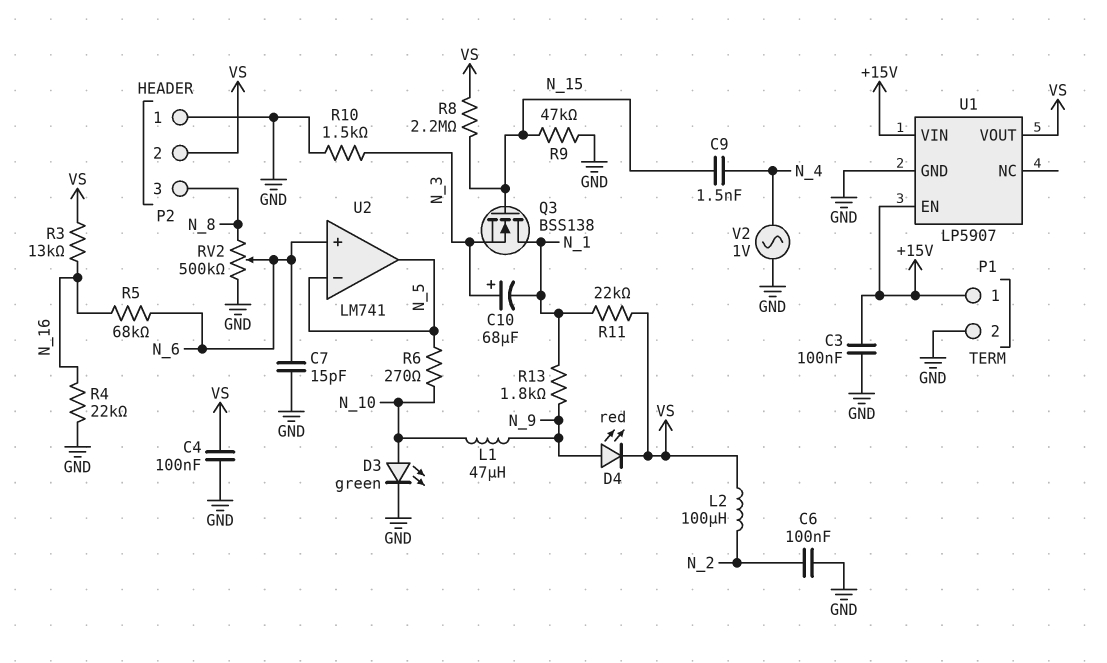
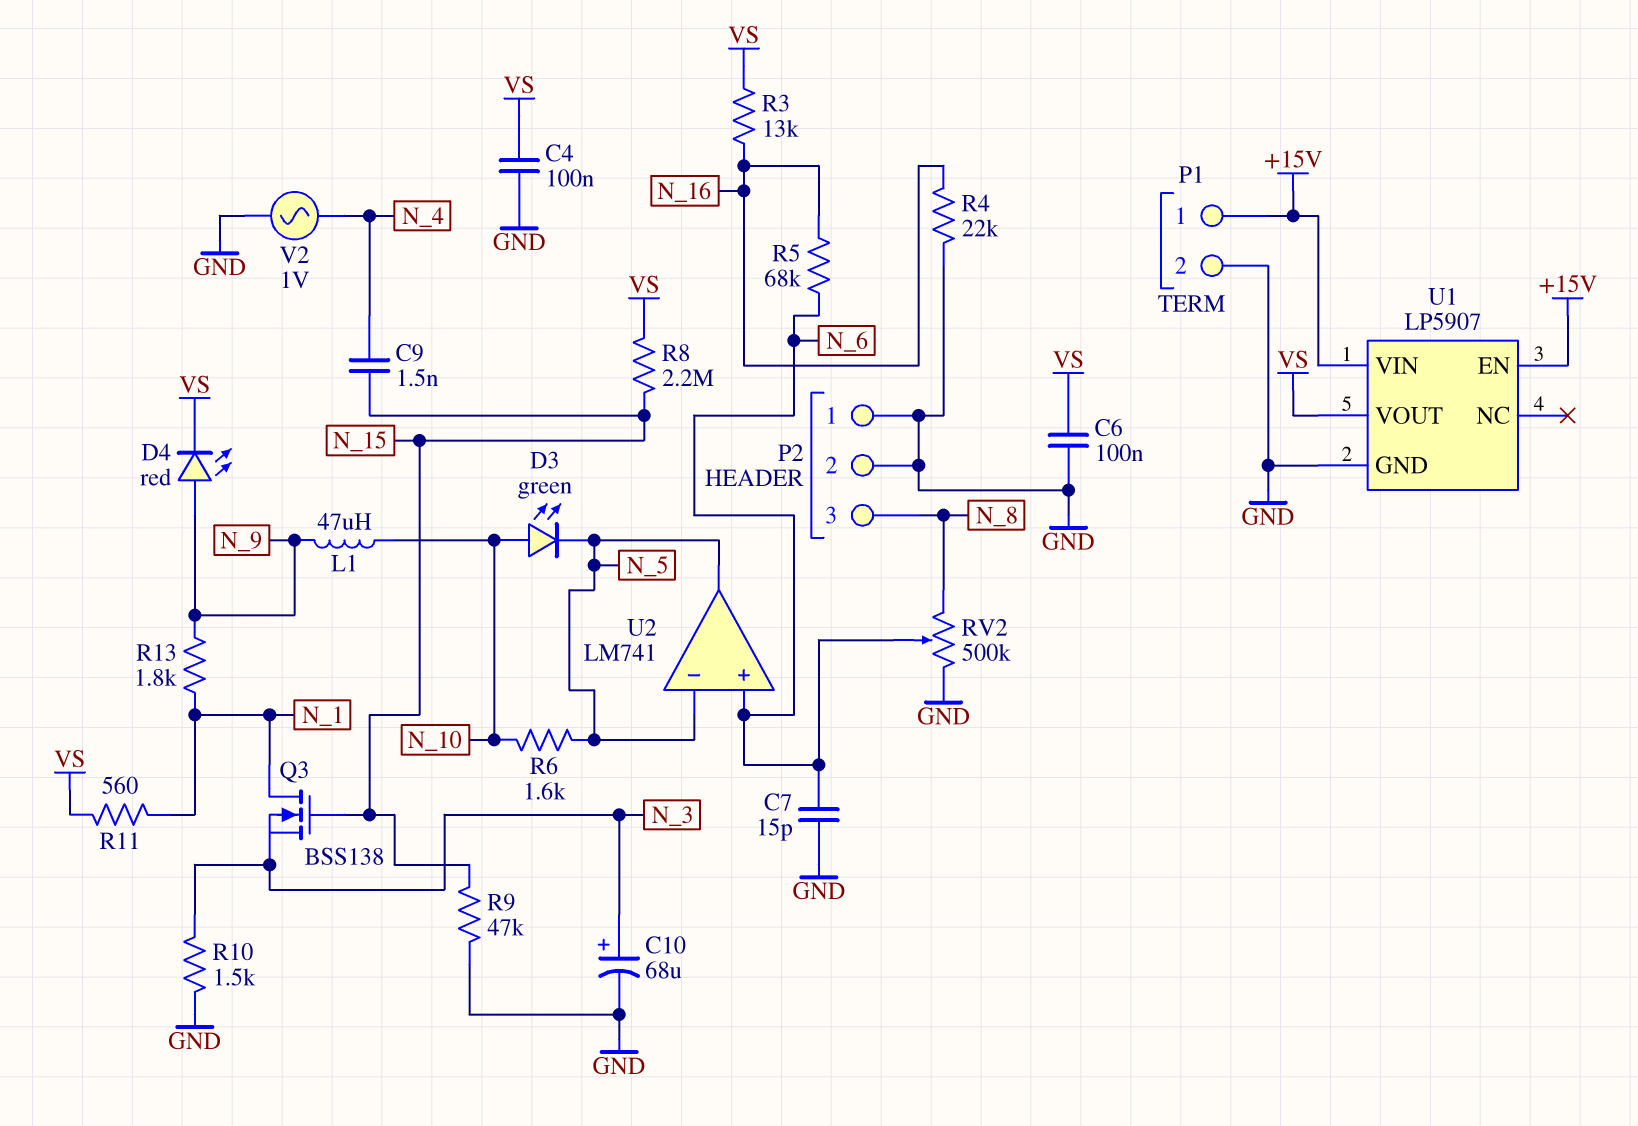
C3: 100nF (+15V, GND) -> none
C6: 100nF (GND, N_2) -> 100nF (GND, VS)
C10: 68uF (plus N_3, minus N_1) -> 68uF (plus N_3, minus GND)
D3: LED green (A N_10, K GND) -> LED green (A N_10, K N_5)
L2: 100uH (N_2, VS) -> none
P2 pin 2: VS -> GND
R6: 270 (N_5, N_10) -> 1.6k (N_5, N_10)
R11: 22k (N_1, VS) -> 560 (N_1, VS)

